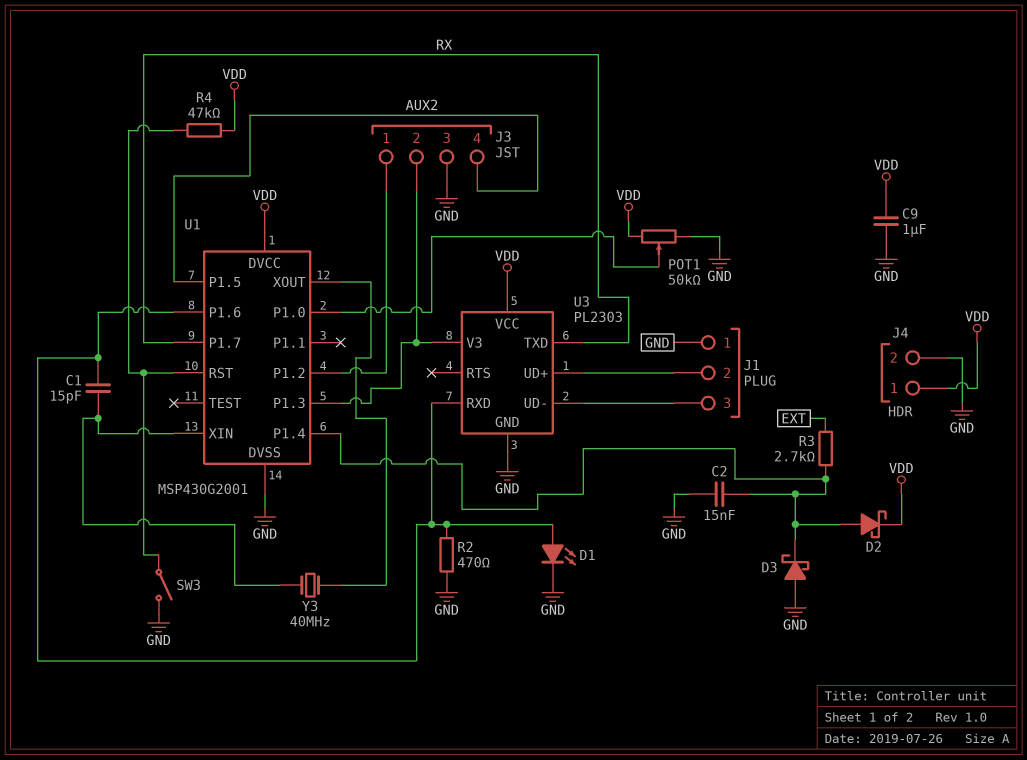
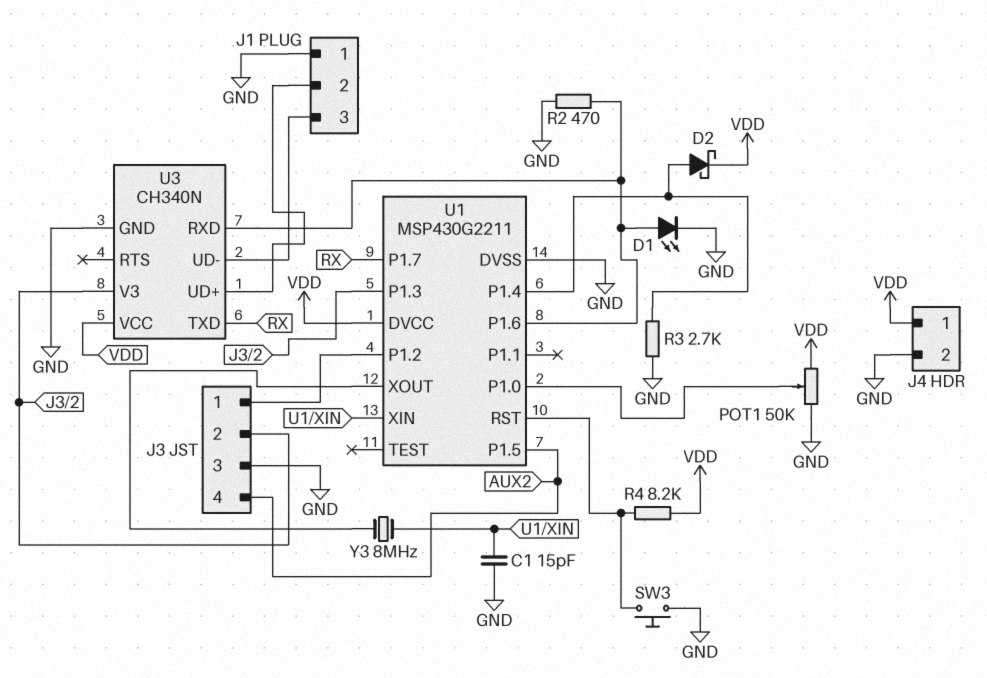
C1: 15pF (U1/P1.6, U1/XIN) -> 15pF (GND, U1/XIN)
C2: 15nF (GND, U1/P1.4) -> none
C9: 1uF (GND, VDD) -> none
D3: schottky (A GND, K U1/P1.4) -> none
R3: 2.7k (EXT, U1/P1.4) -> 2.7k (GND, U1/P1.4)
R4: 47k (U1/RST, VDD) -> 8.2k (U1/RST, VDD)
SW3: switch (GND, U1/RST) -> button (GND, U1/RST)
U1: MSP430G2001 -> MSP430G2211
U3: PL2303 -> CH340N
Y3: 40MHz (U1/XIN, U1/XOUT) -> 8MHz (U1/XIN, U1/XOUT)

